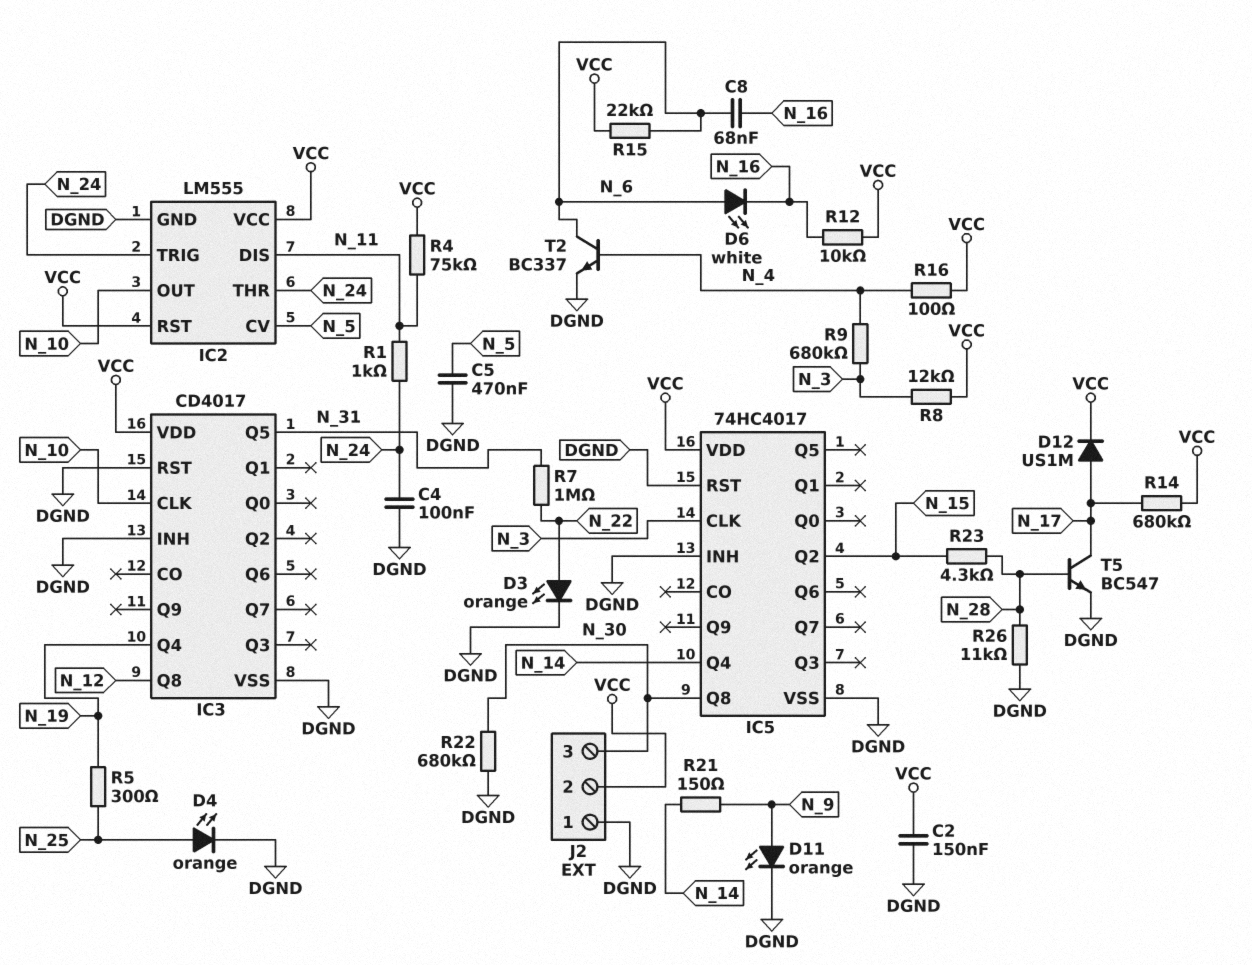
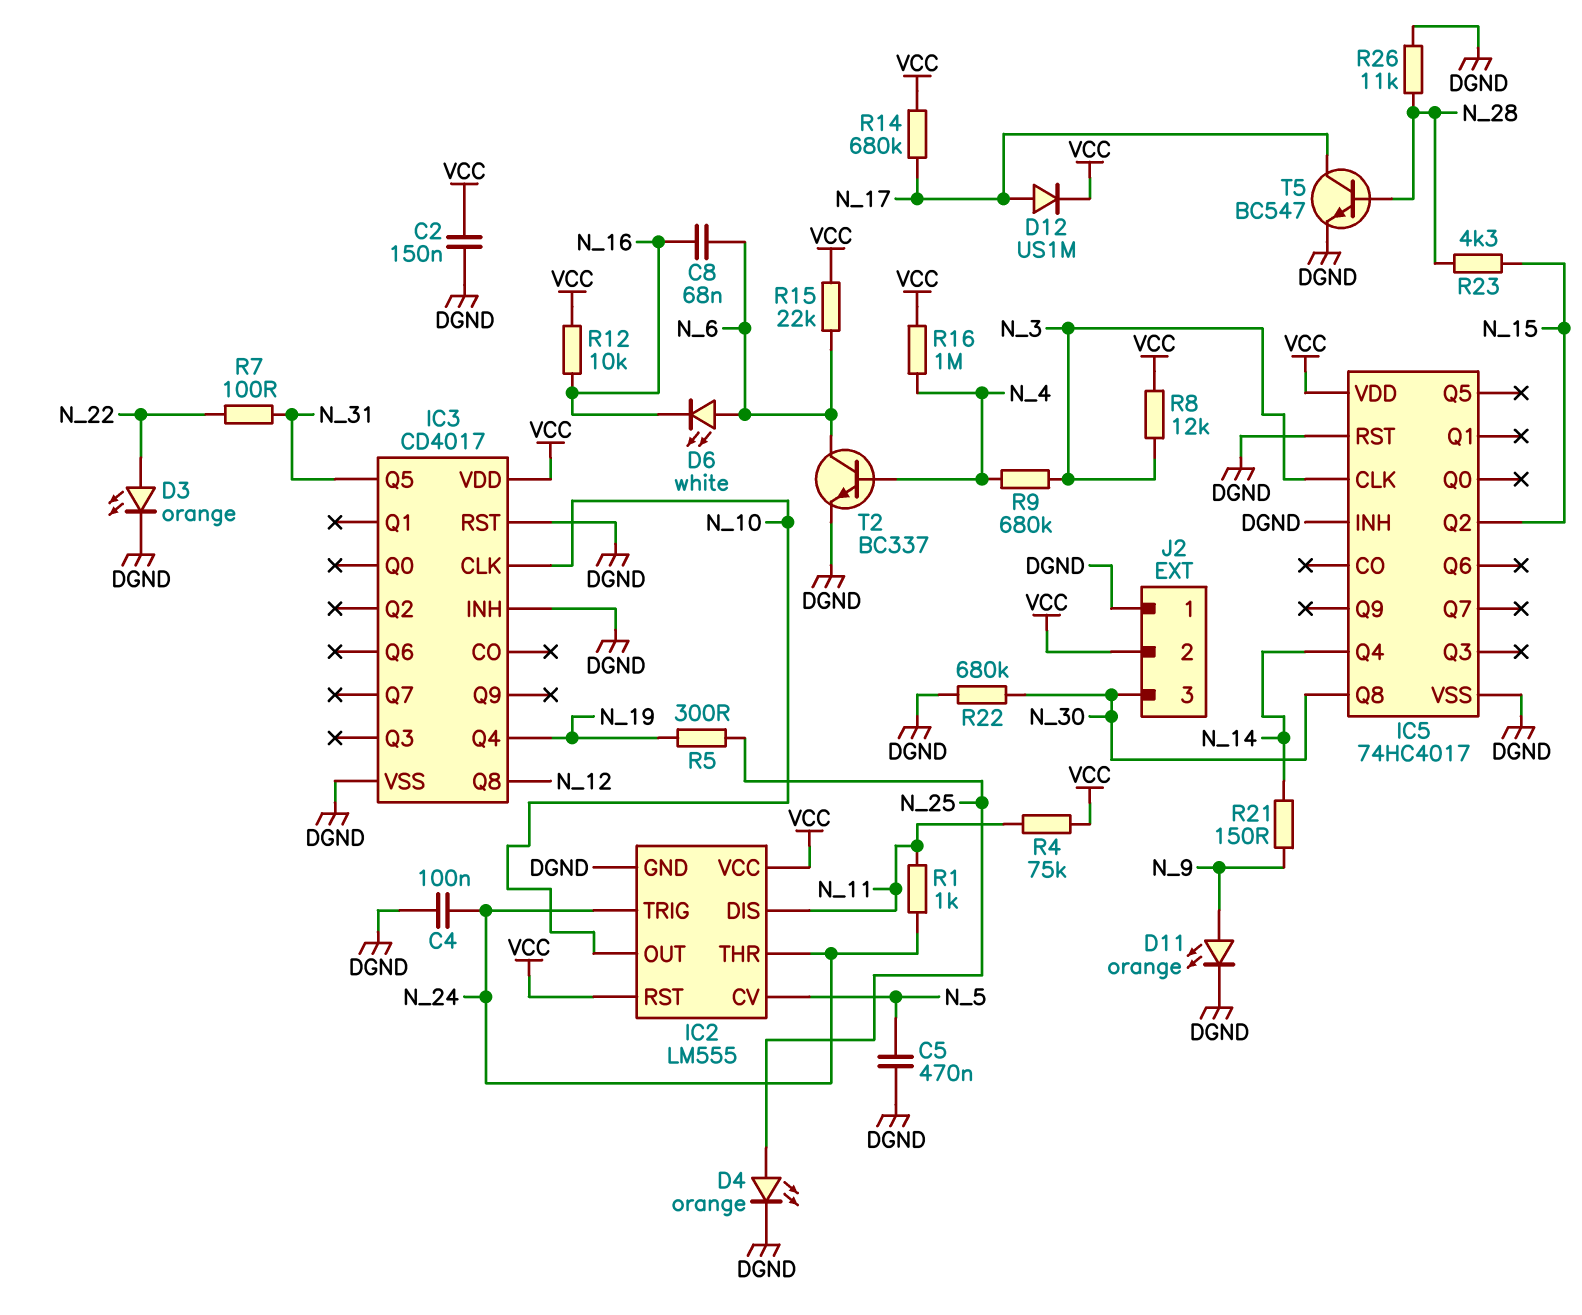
R7: 1M (N_22, N_31) -> 100 (N_22, N_31)
R16: 100 (N_4, VCC) -> 1M (N_4, VCC)

